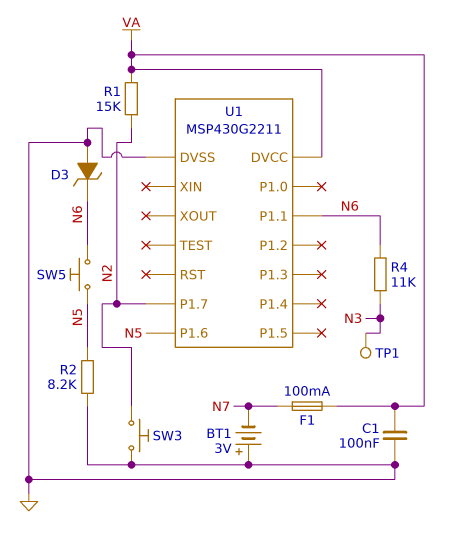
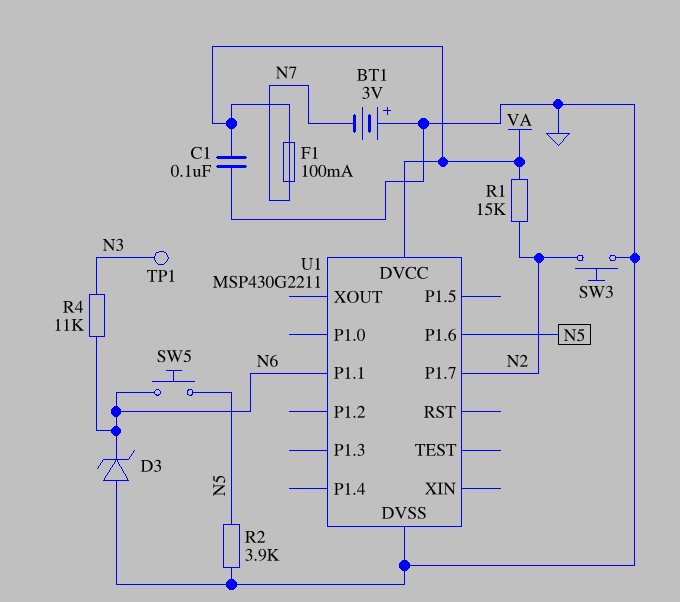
R2: 8.2k (GND, N5) -> 3.9k (GND, N5)

